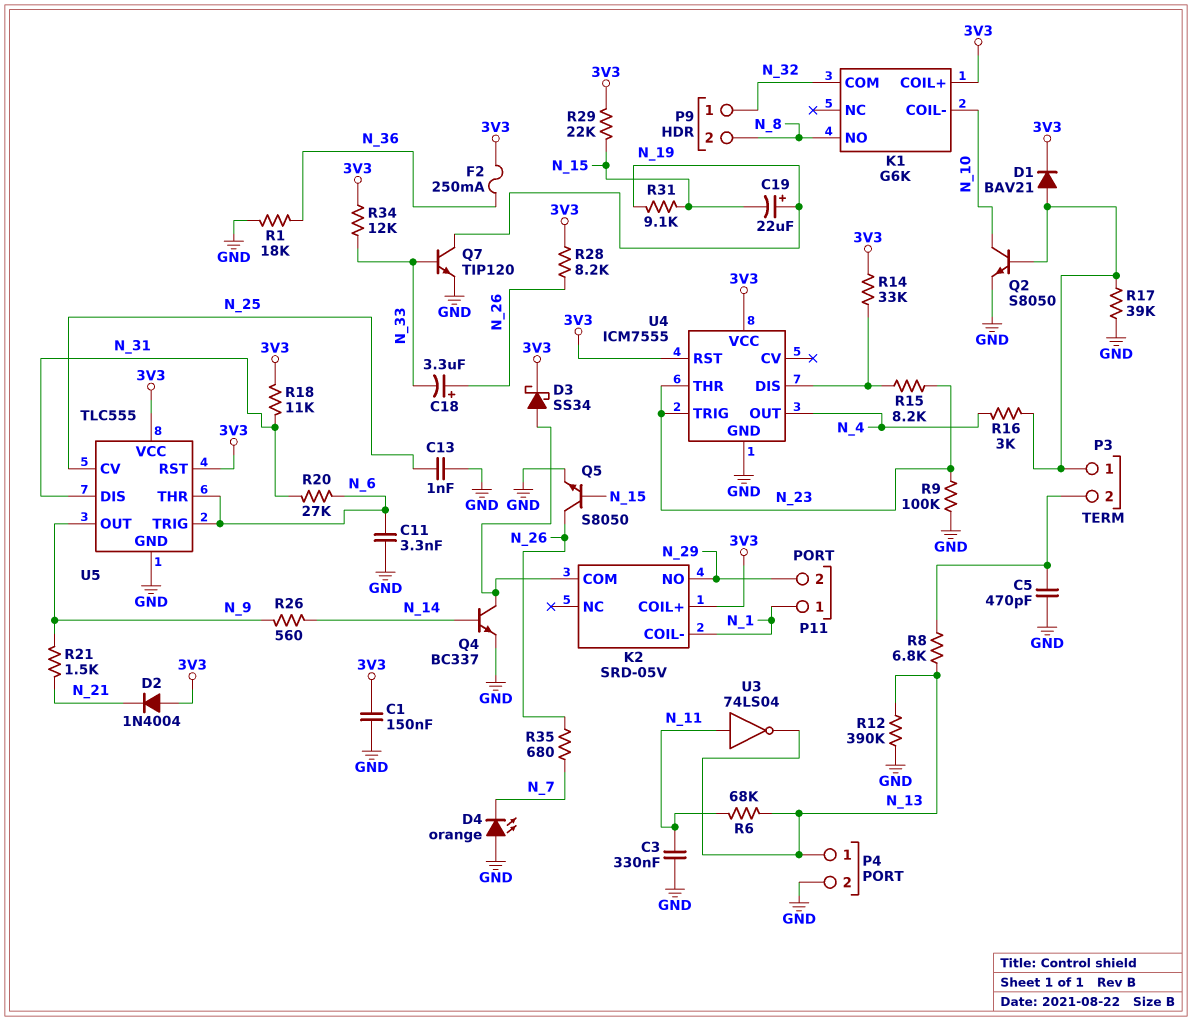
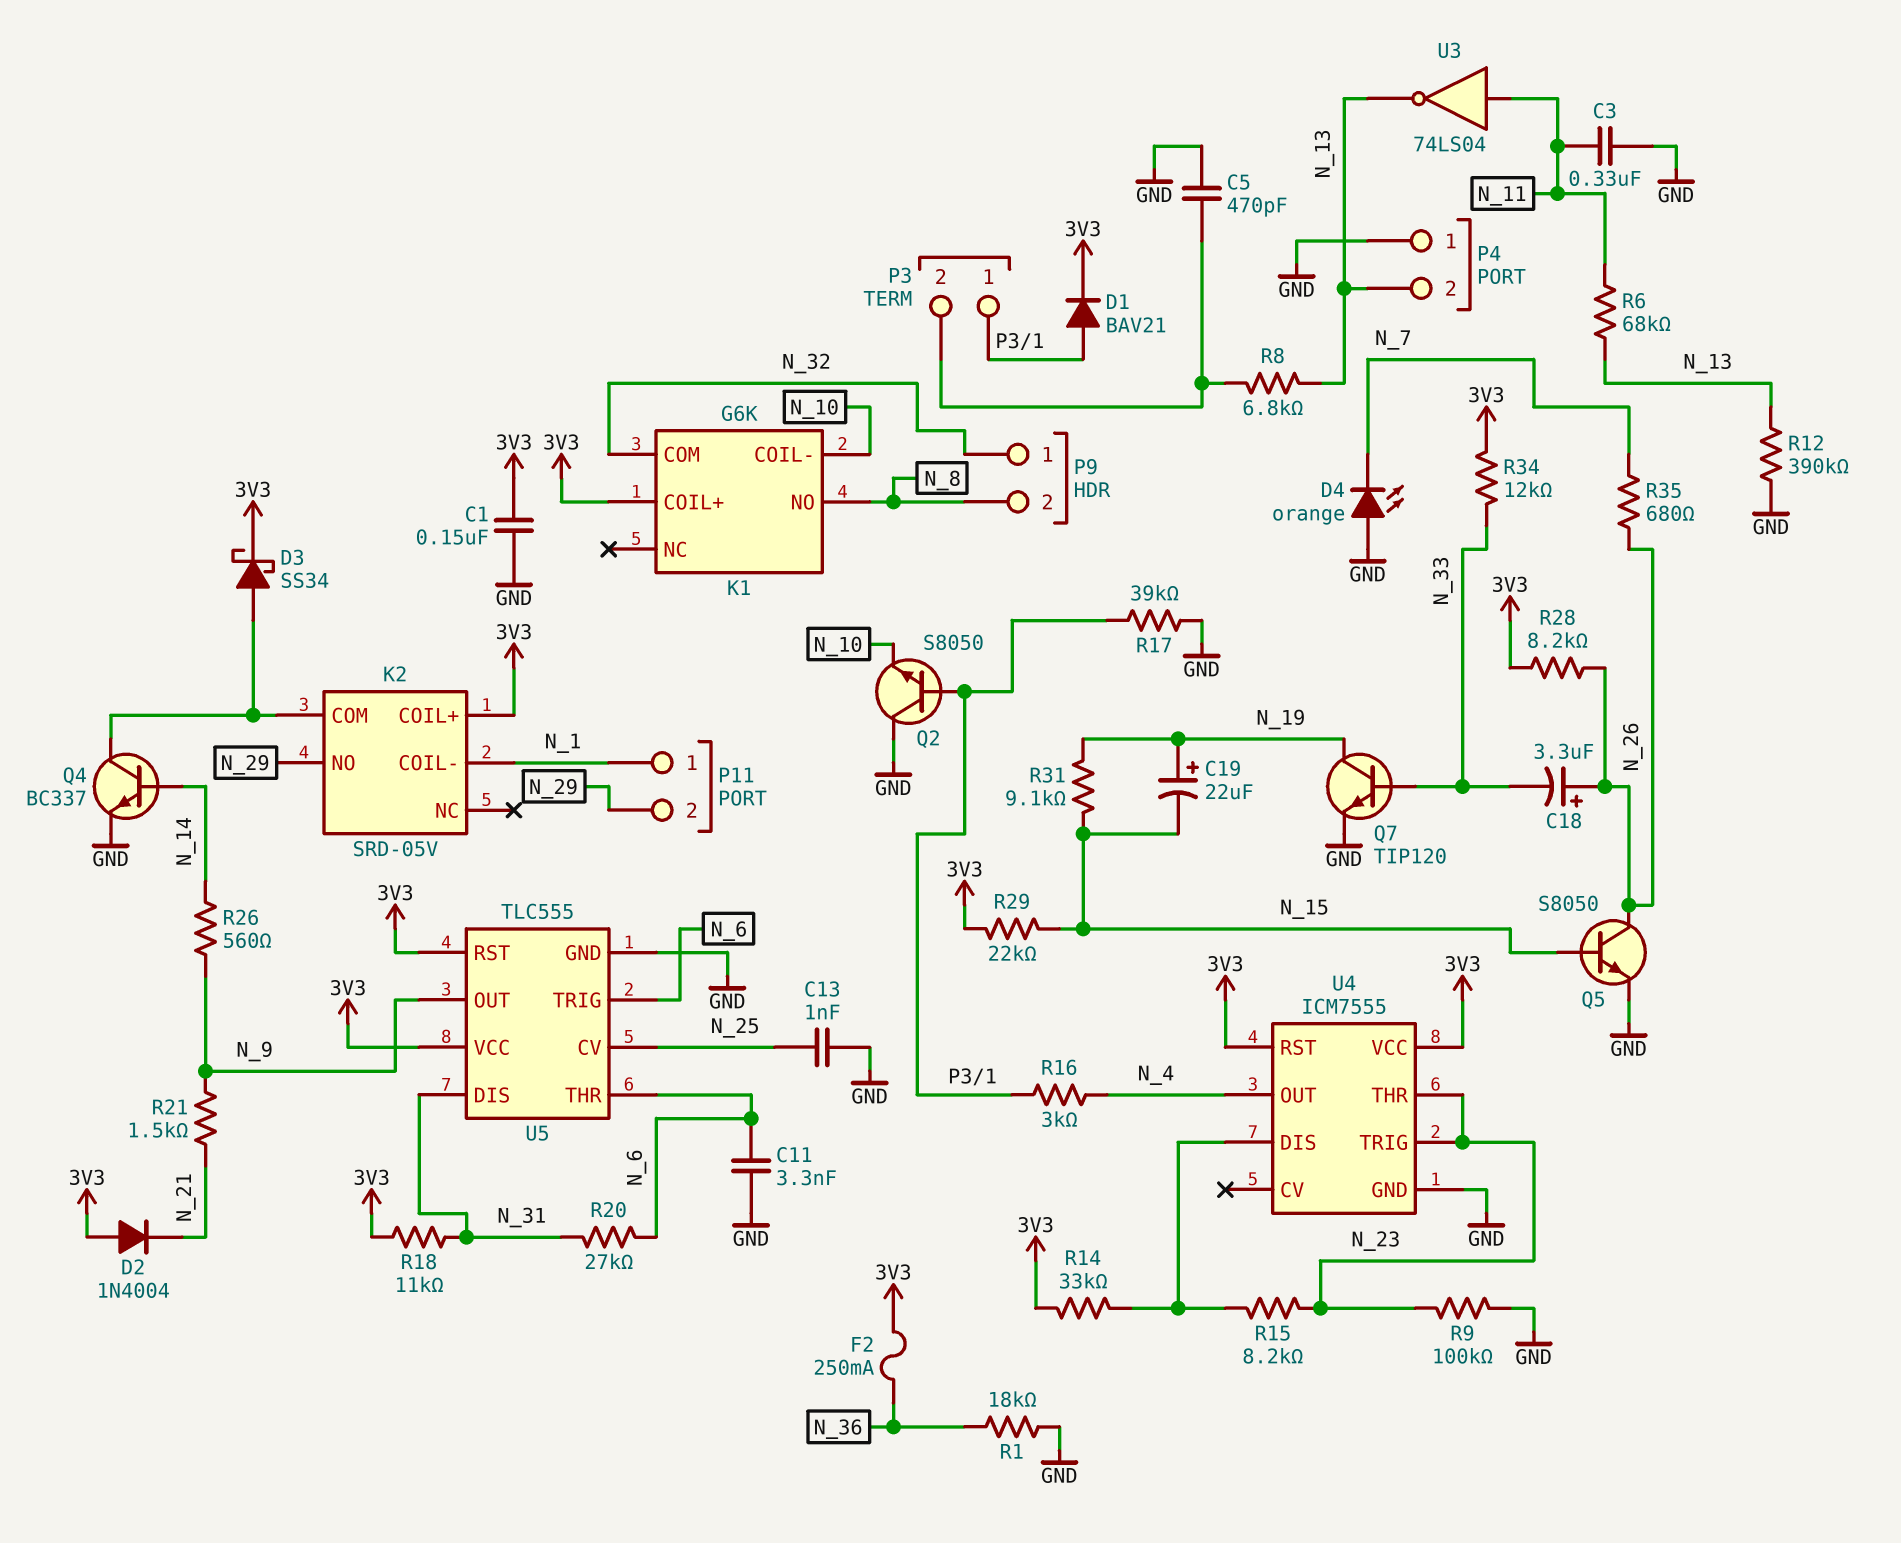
P4 pin 1: N_13 -> GND
P4 pin 2: GND -> N_13
Q2: NPN S8050 (B P3/1, C N_10, E GND) -> NPN S8050 (B P3/1, C GND, E N_10)

